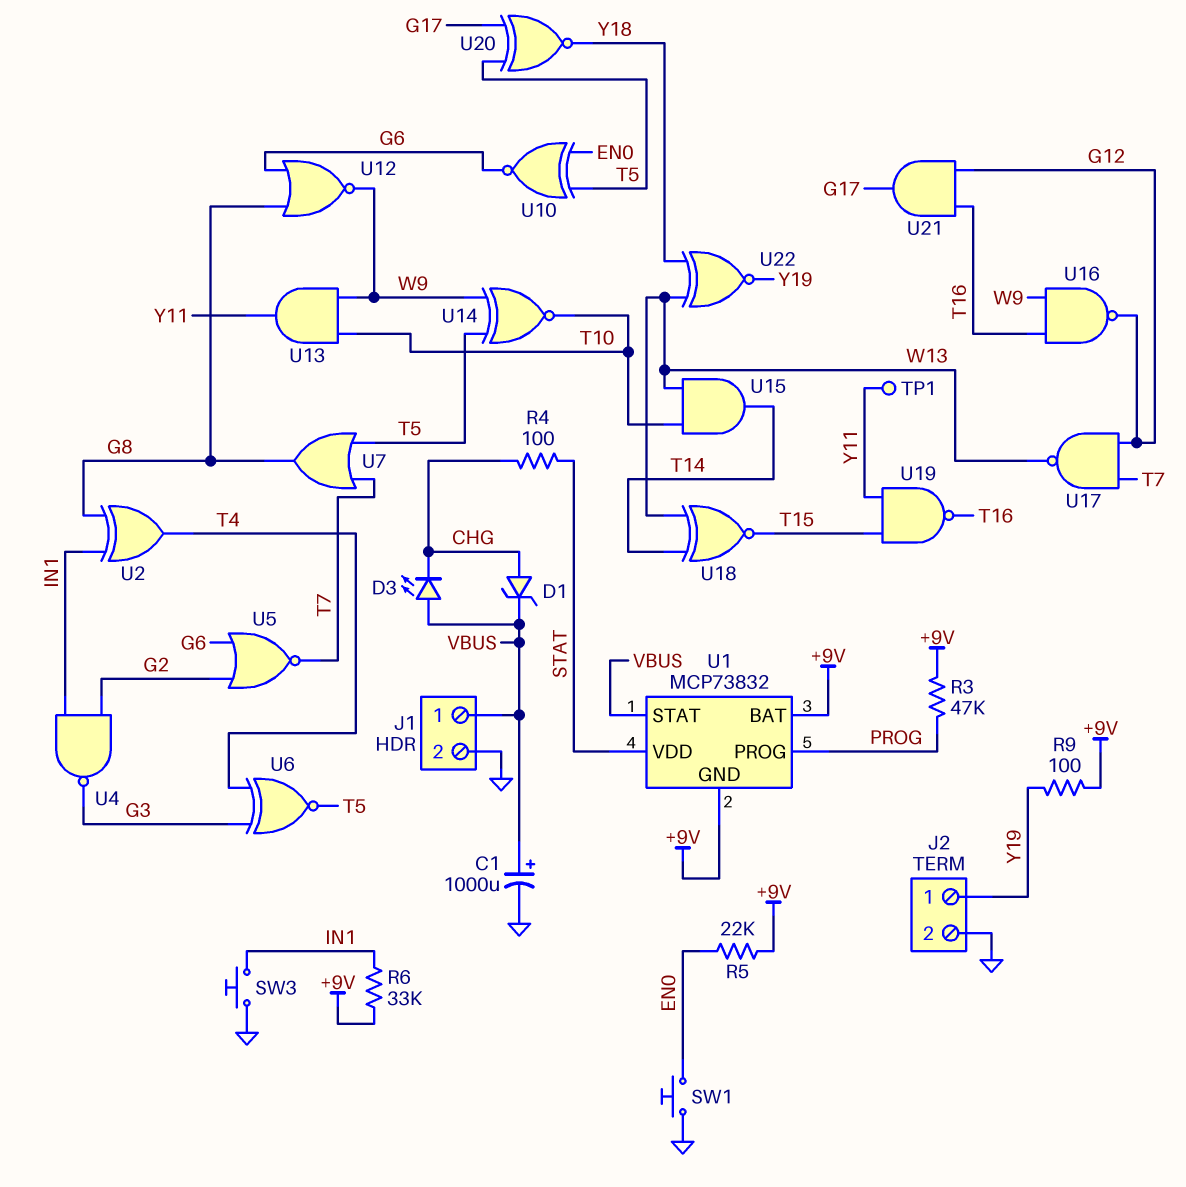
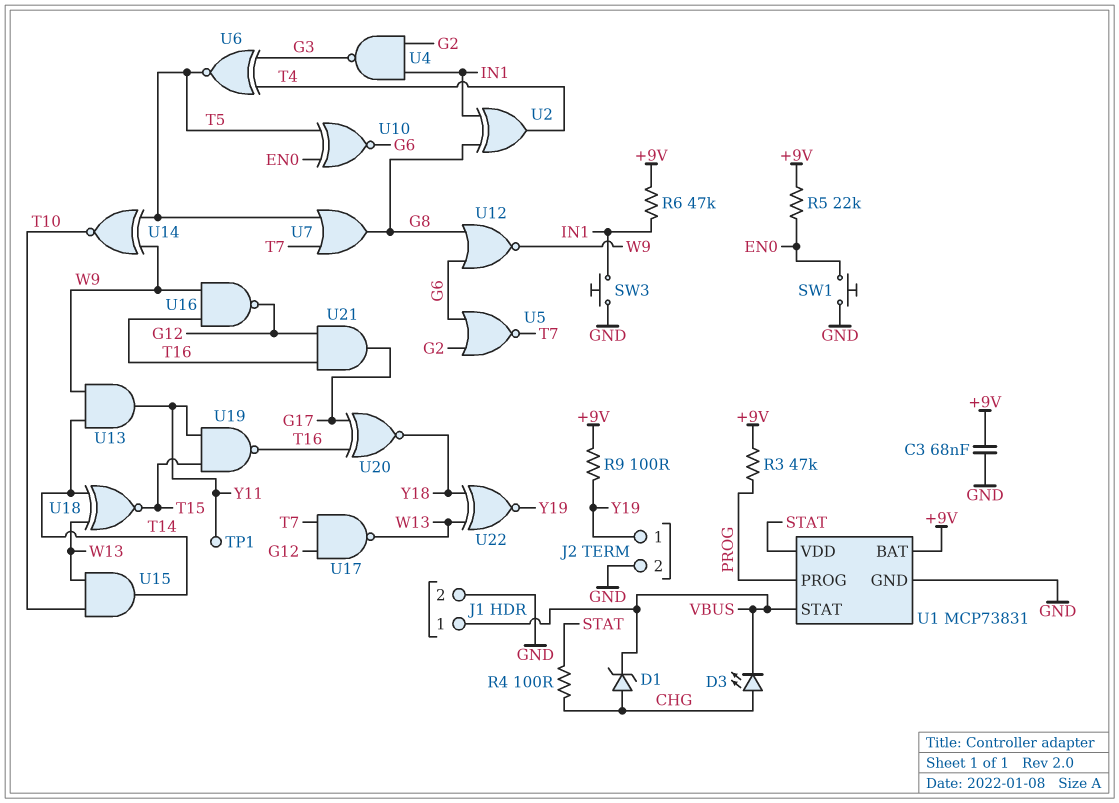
C1: 1000uF (plus VBUS, minus GND) -> none
C3: none -> 68nF (+9V, GND)
D3: LED (A VBUS, K CHG) -> LED (A CHG, K VBUS)
R6: 33k (+9V, IN1) -> 47k (+9V, IN1)
U1: MCP73832 -> MCP73831
U1 pin GND: +9V -> GND
U13: AND (in T10, in W9, out Y11) -> AND (in T14, in W9, out Y11)
U20: XNOR (in G17, in T5, out Y18) -> XNOR (in G17, in T16, out Y18)

